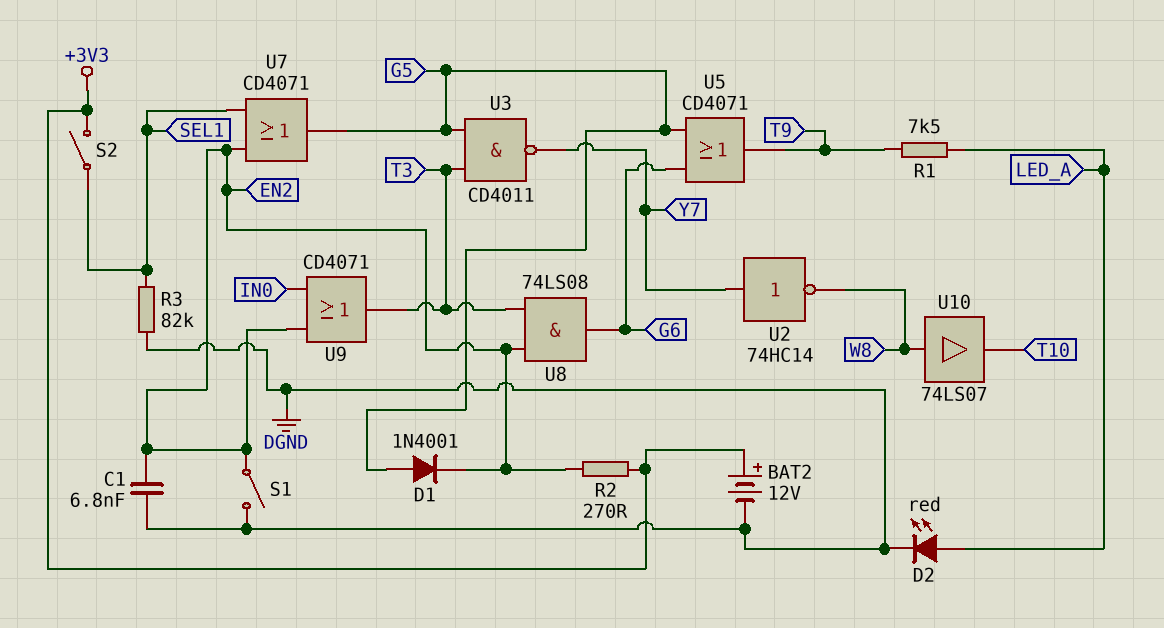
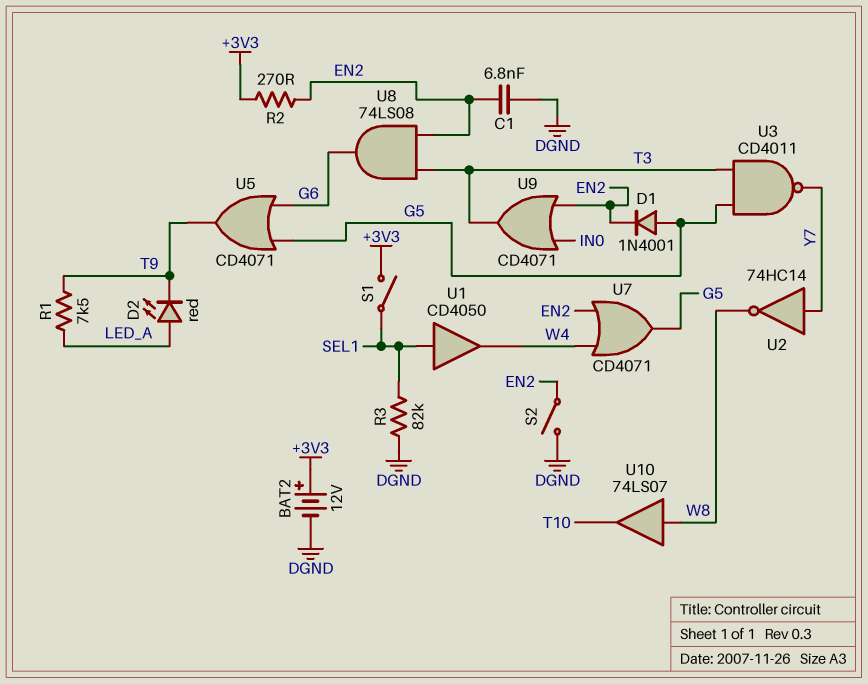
D2: LED red (A LED_A, K DGND) -> LED red (A LED_A, K T9)
S1: switch (DGND, EN2) -> switch (+3V3, SEL1)
S2: switch (+3V3, SEL1) -> switch (DGND, EN2)
U1: none -> buffer CD4050 (in SEL1, out W4)
U7: OR CD4071 (in EN2, in SEL1, out G5) -> OR CD4071 (in EN2, in W4, out G5)

